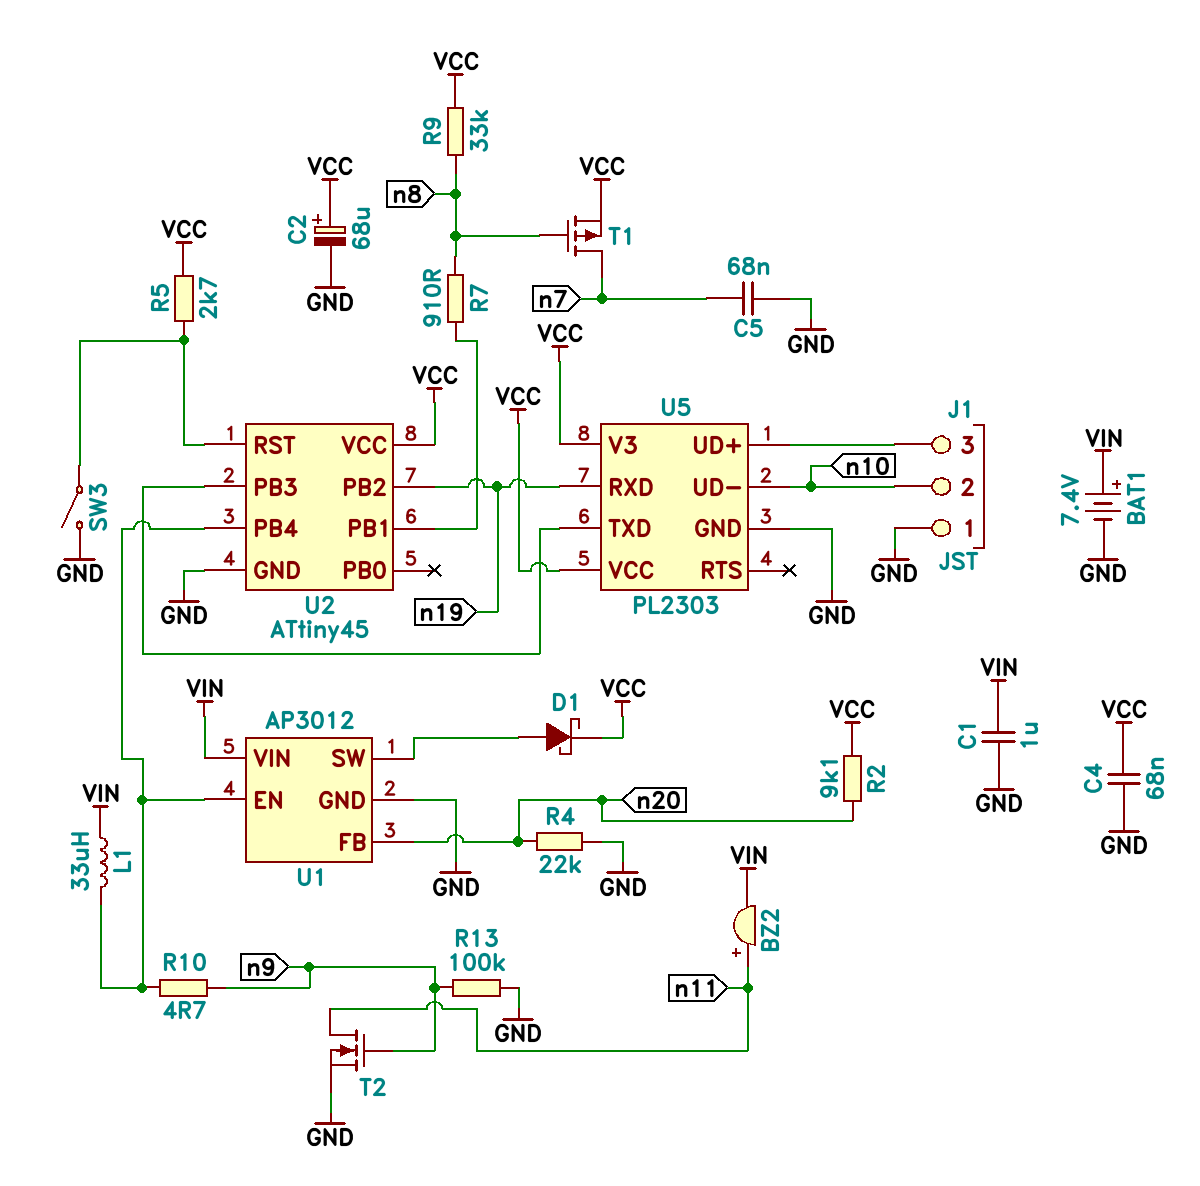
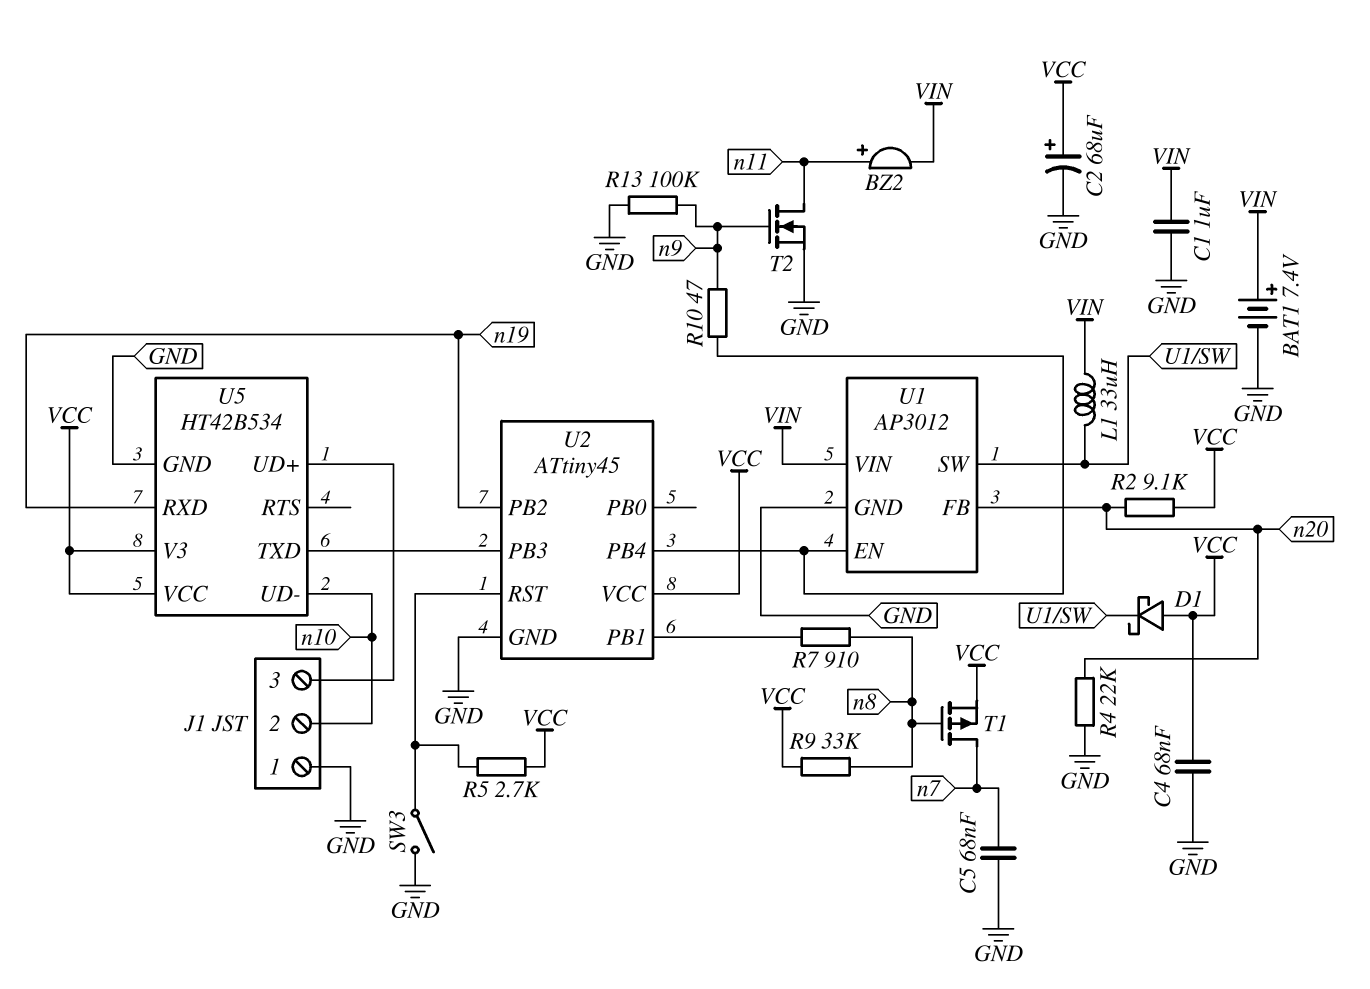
D1: schottky (A U1/SW, K VCC) -> schottky (A VCC, K U1/SW)
L1: 33uH (U1/EN, VIN) -> 33uH (U1/SW, VIN)
R10: 4.7 (U1/EN, n9) -> 47 (U1/EN, n9)
U5: PL2303 -> HT42B534

